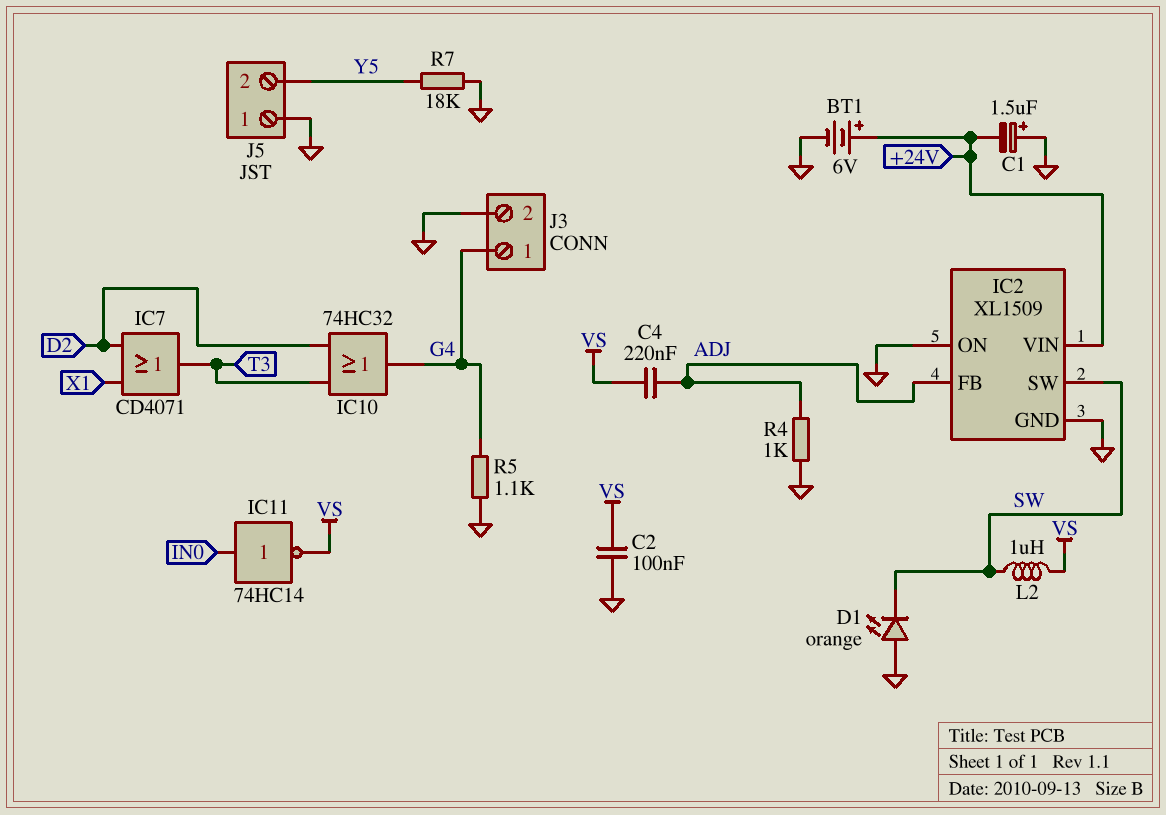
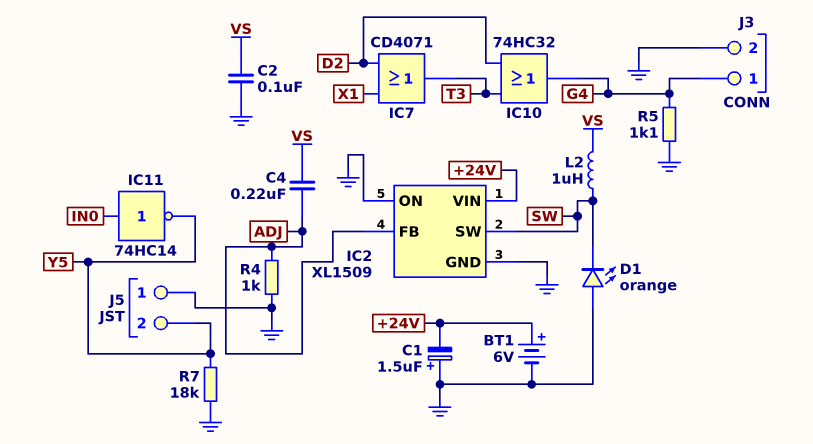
IC11: NOT 74HC14 (in IN0, out VS) -> NOT 74HC14 (in IN0, out Y5)

